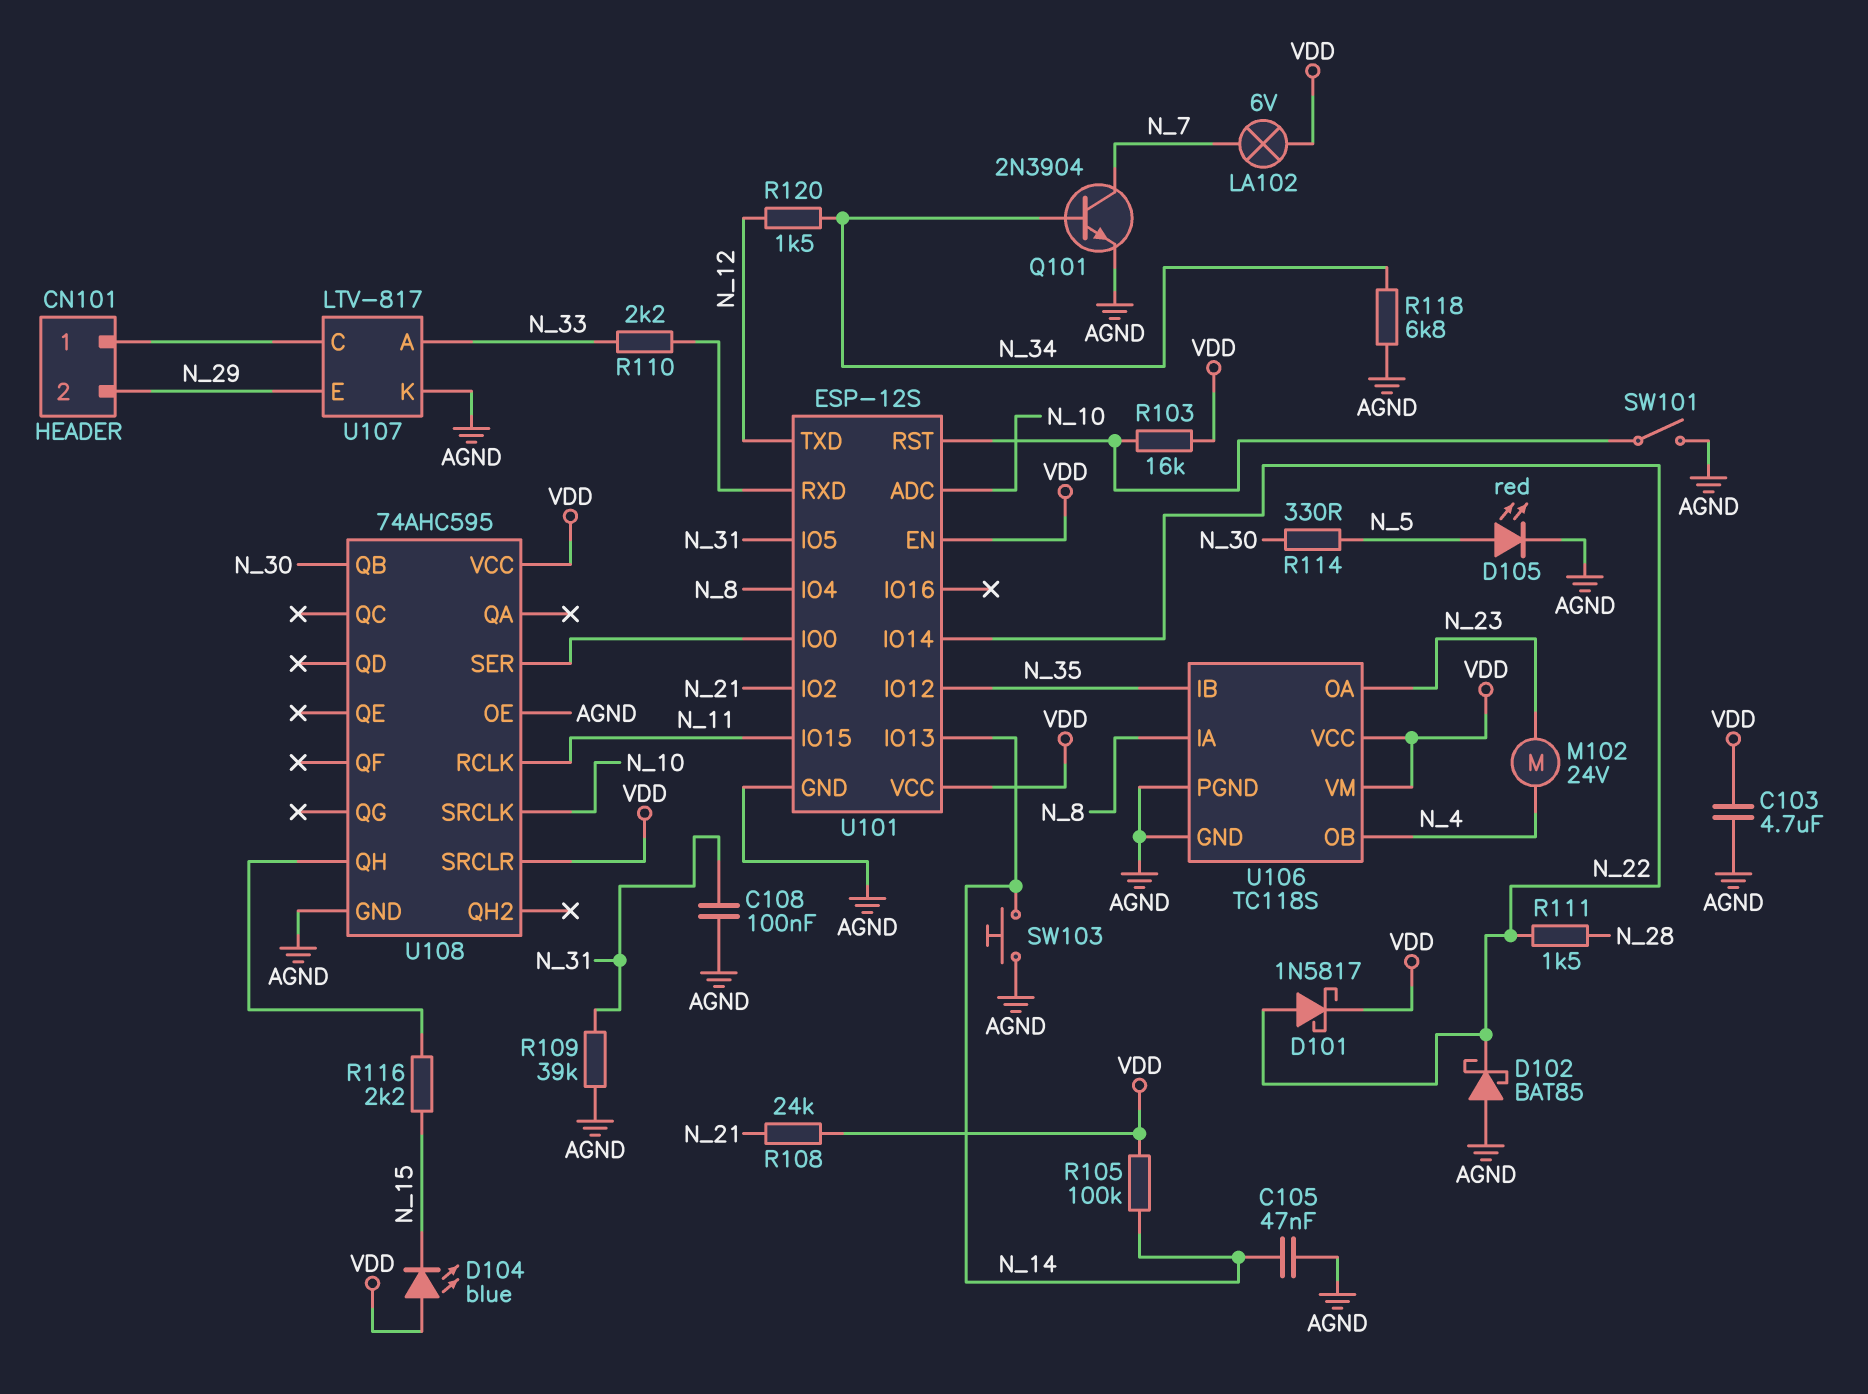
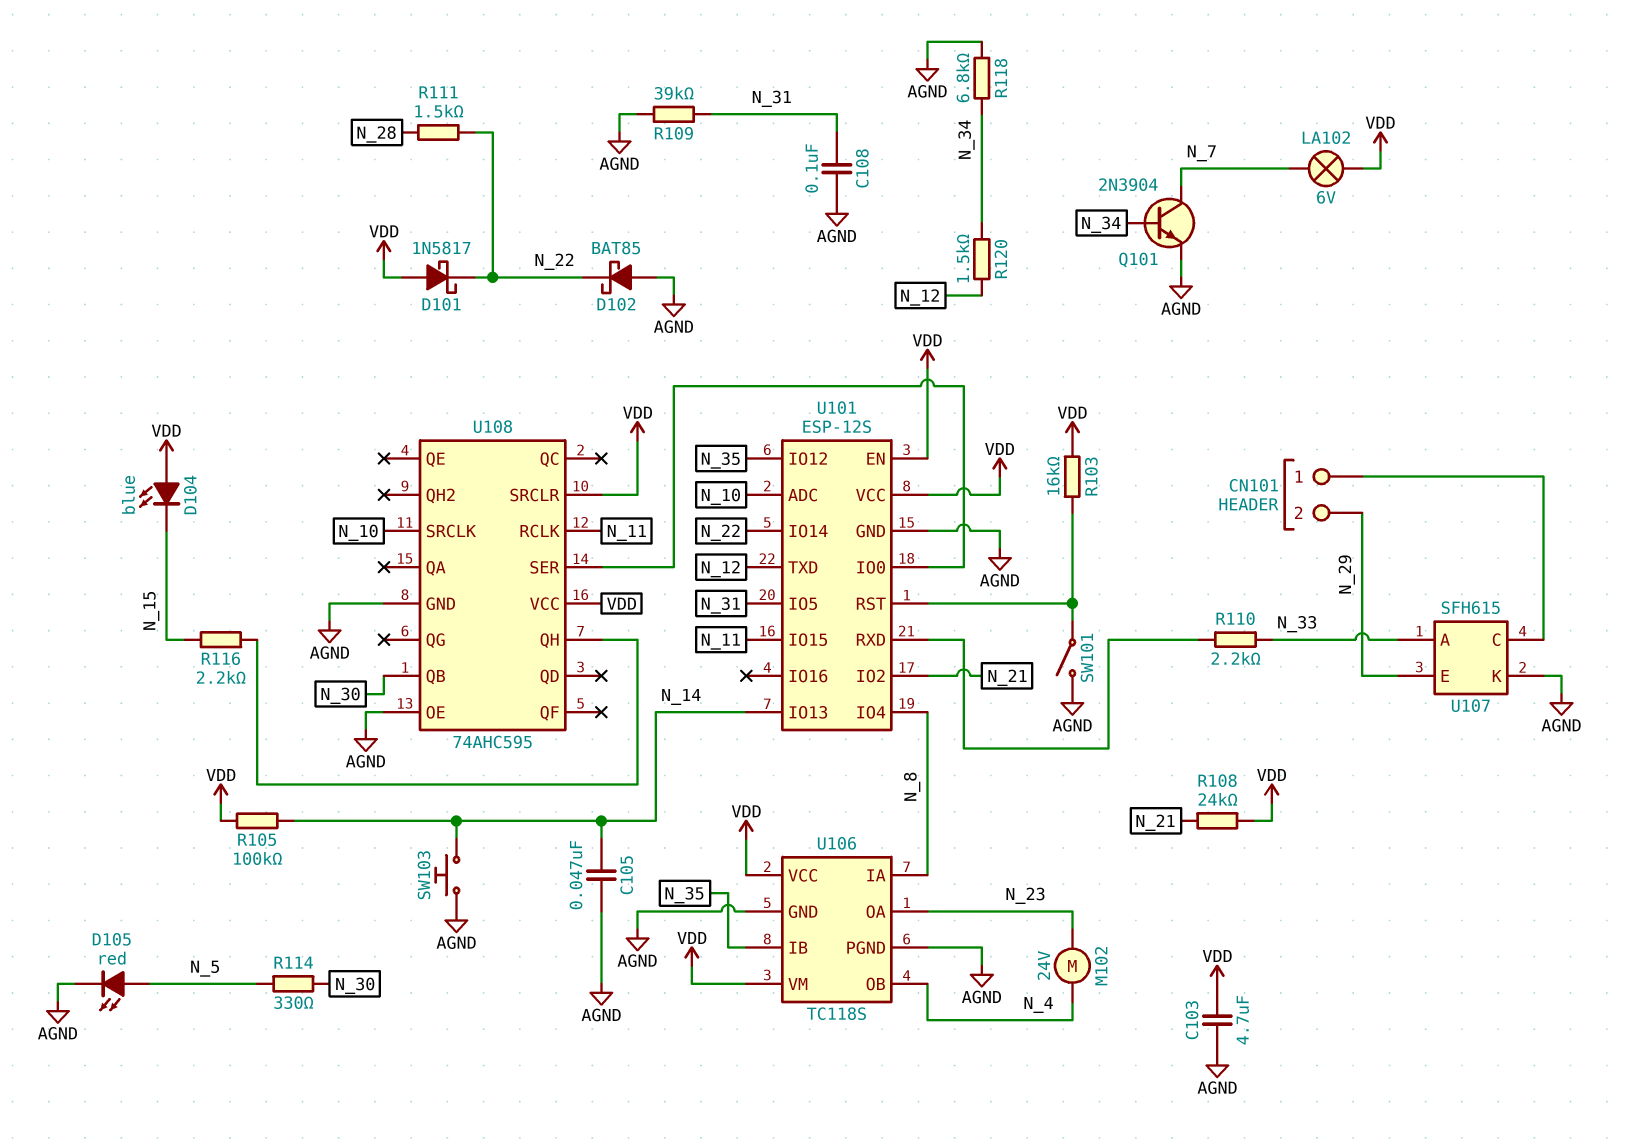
D101: schottky 1N5817 (A N_22, K VDD) -> schottky 1N5817 (A VDD, K N_22)
U107: LTV-817 -> SFH615

